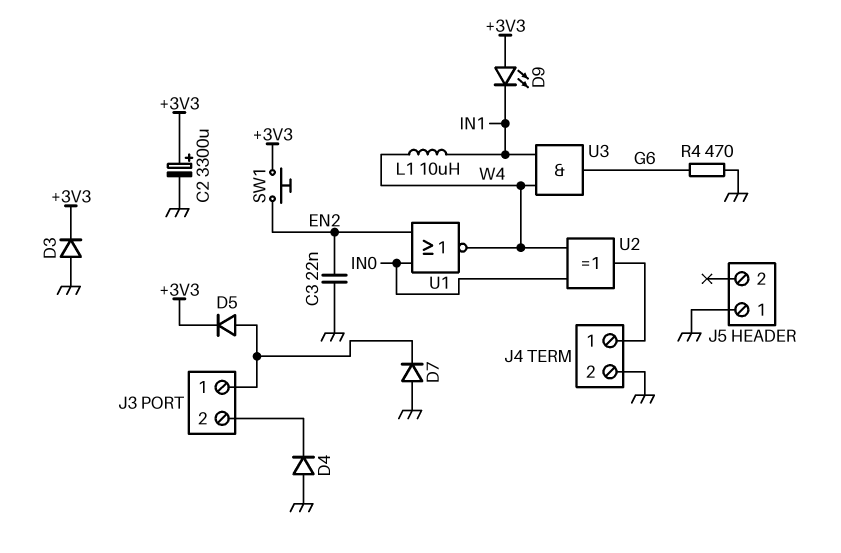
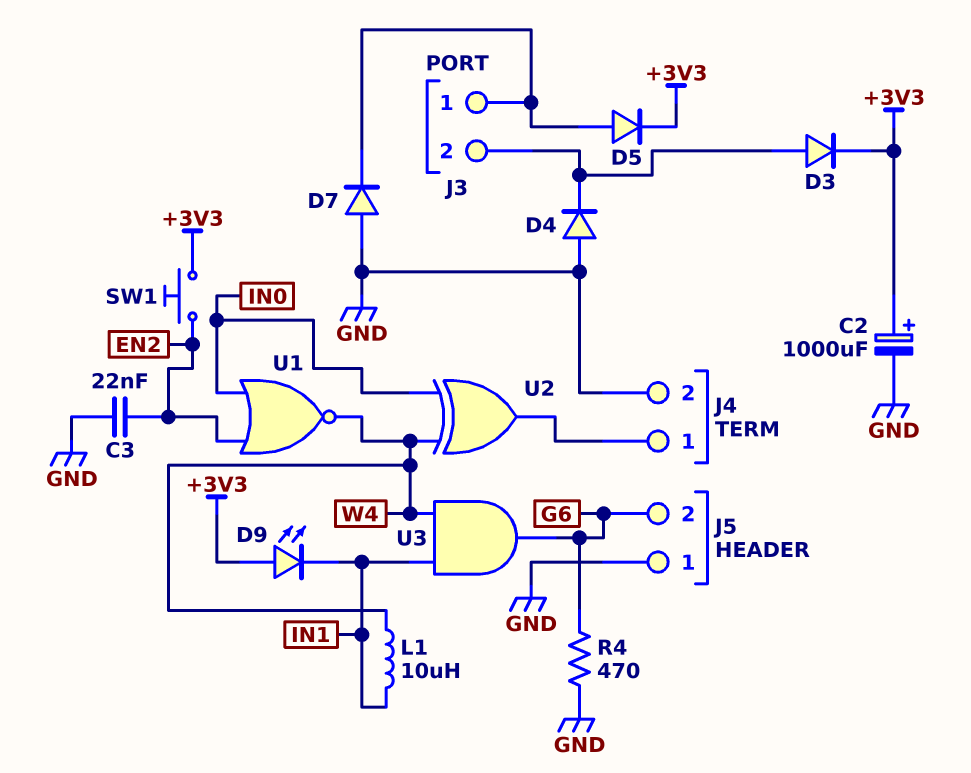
C2: 3300uF (plus +3V3, minus GND) -> 1000uF (plus +3V3, minus GND)
D3: diode (A GND, K +3V3) -> diode (A J3/2, K +3V3)
J5 pin 2: none -> G6

